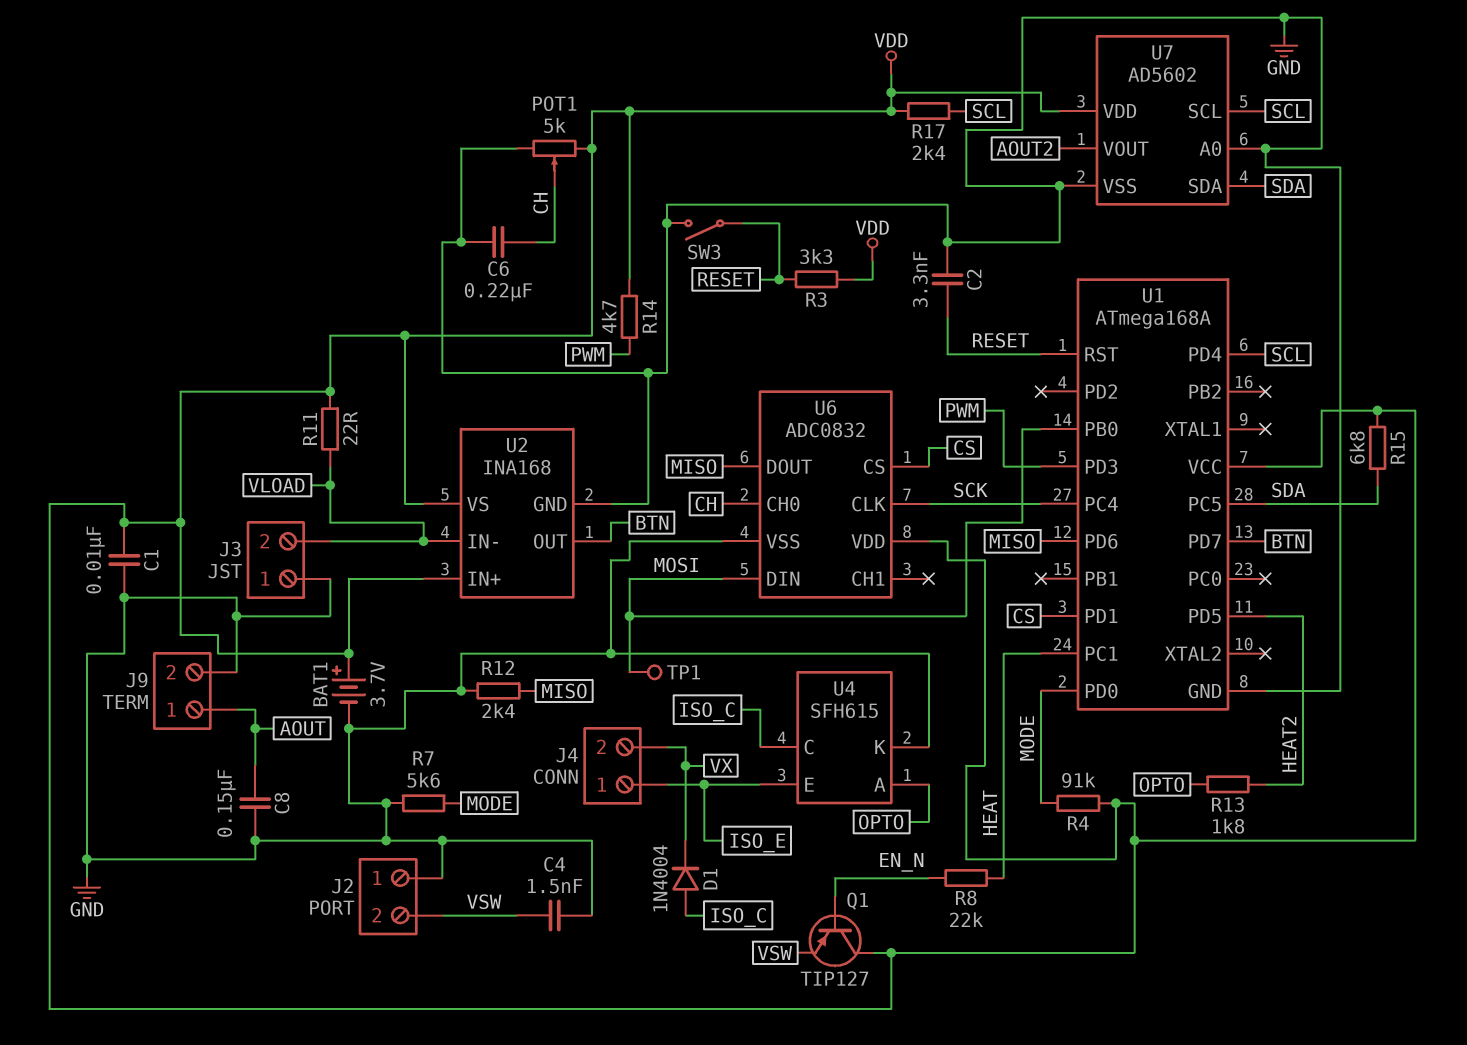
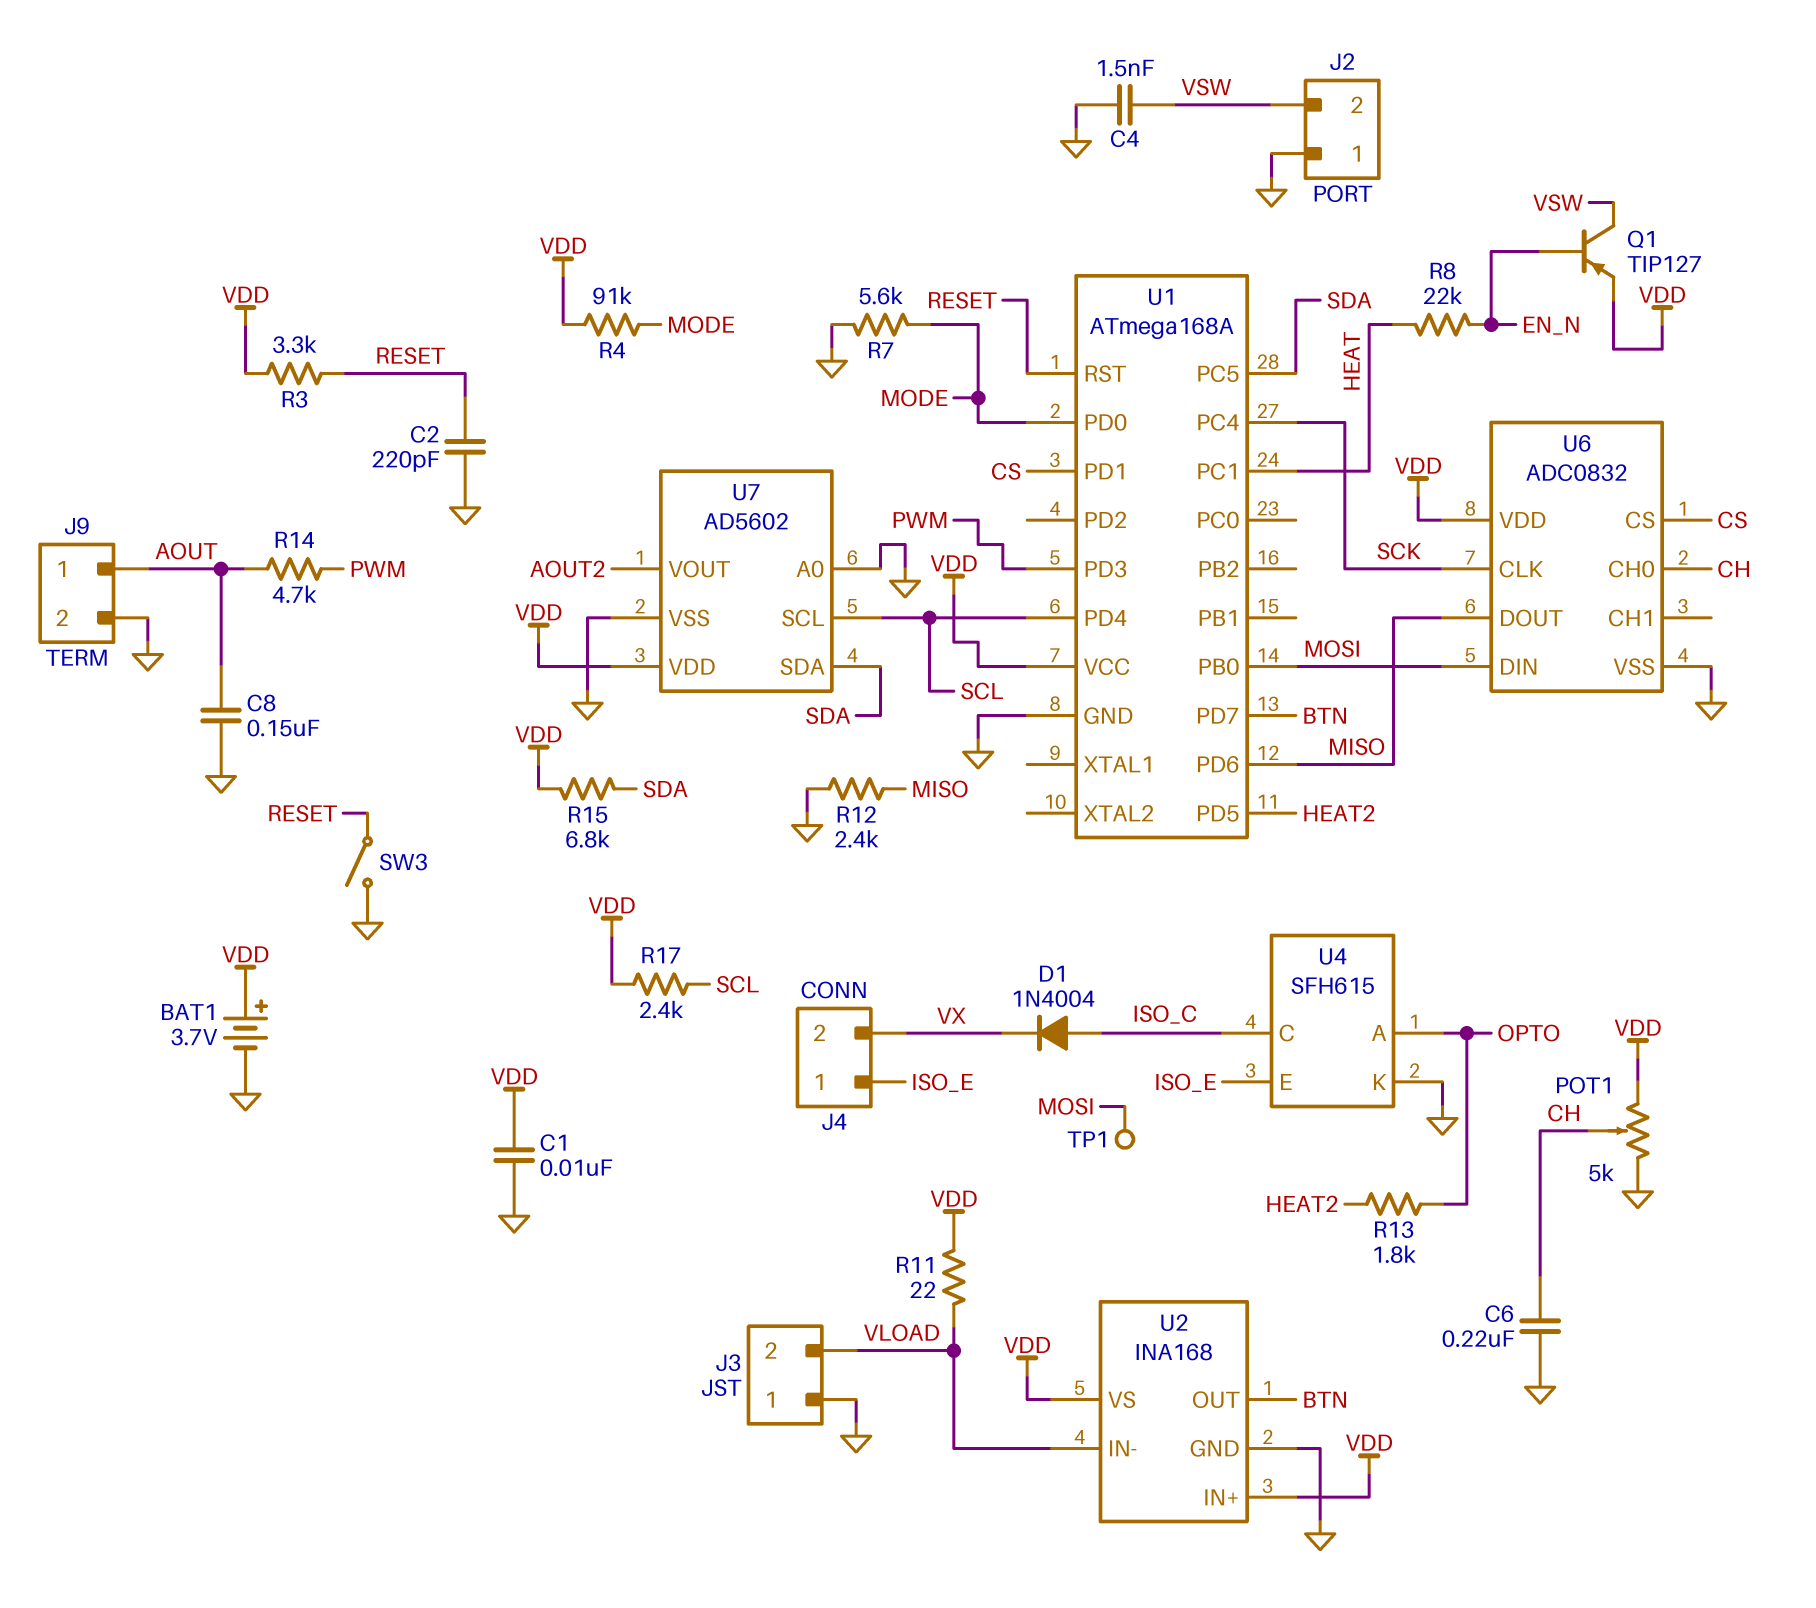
C2: 3.3nF (GND, RESET) -> 220pF (GND, RESET)
Q1: PNP TIP127 (B EN_N, C VDD, E VSW) -> PNP TIP127 (B EN_N, C VSW, E VDD)
R14: 4.7k (PWM, VDD) -> 4.7k (AOUT, PWM)

